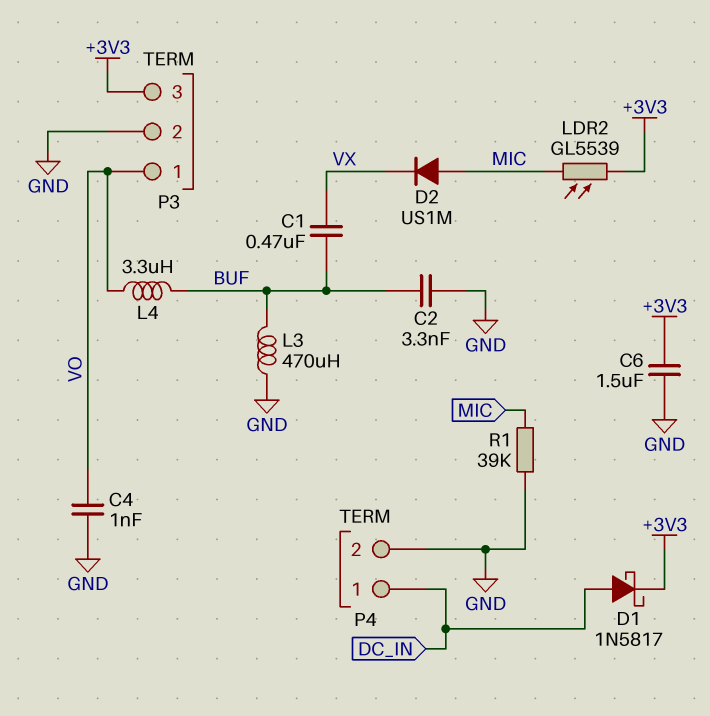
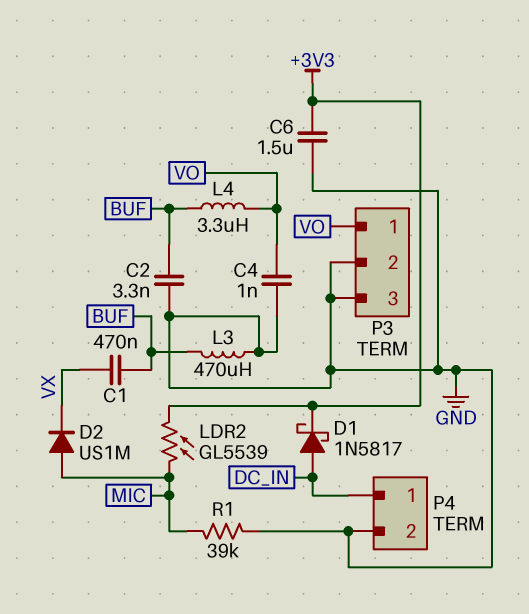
P3 pin 3: +3V3 -> GND

